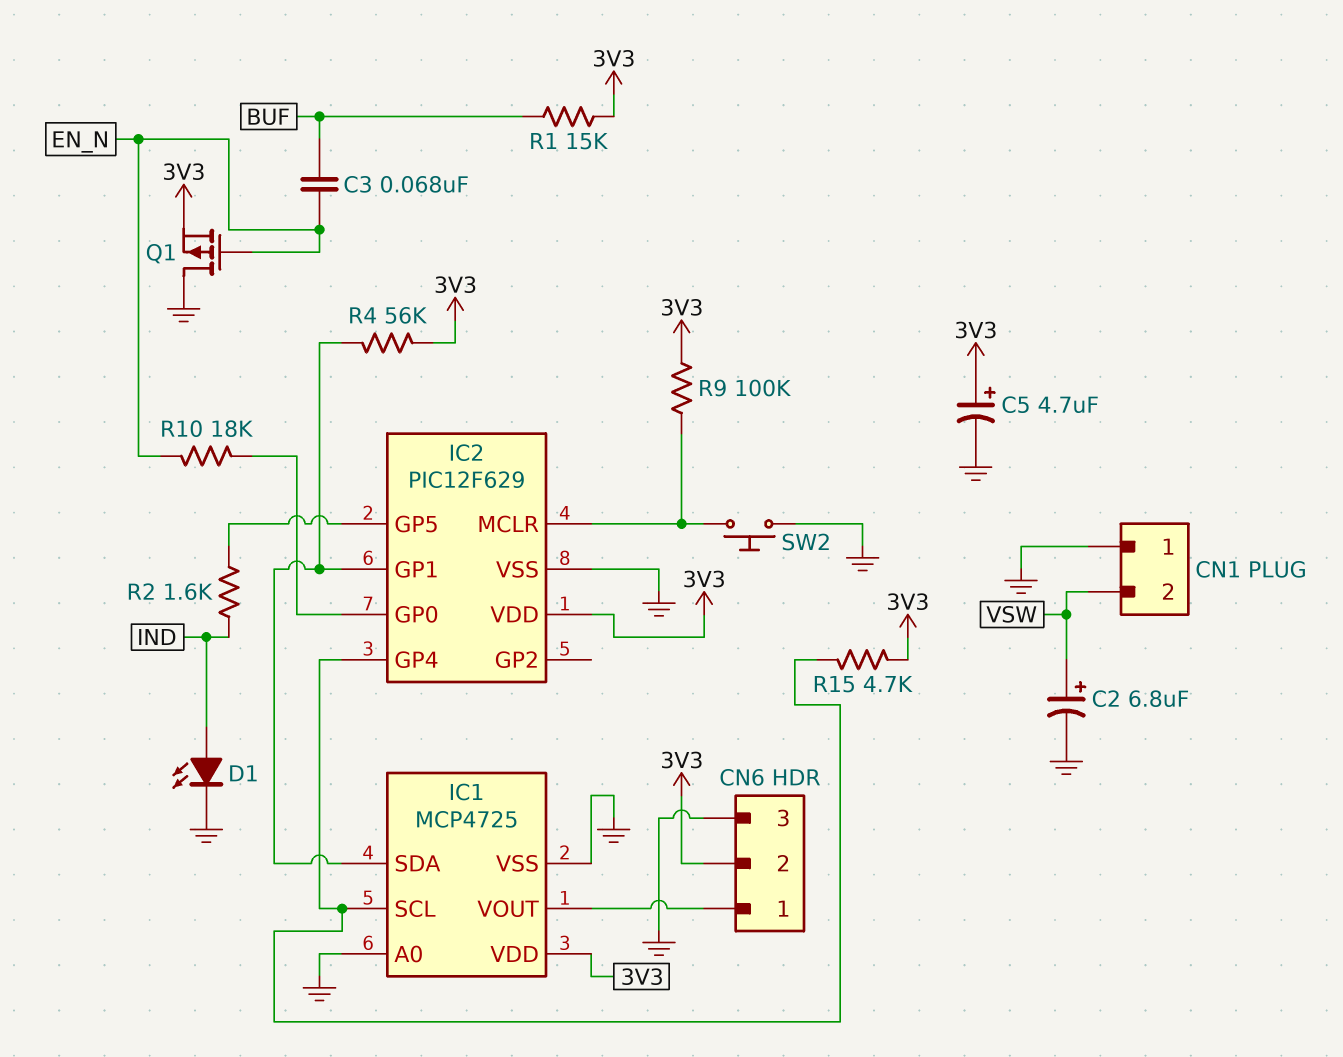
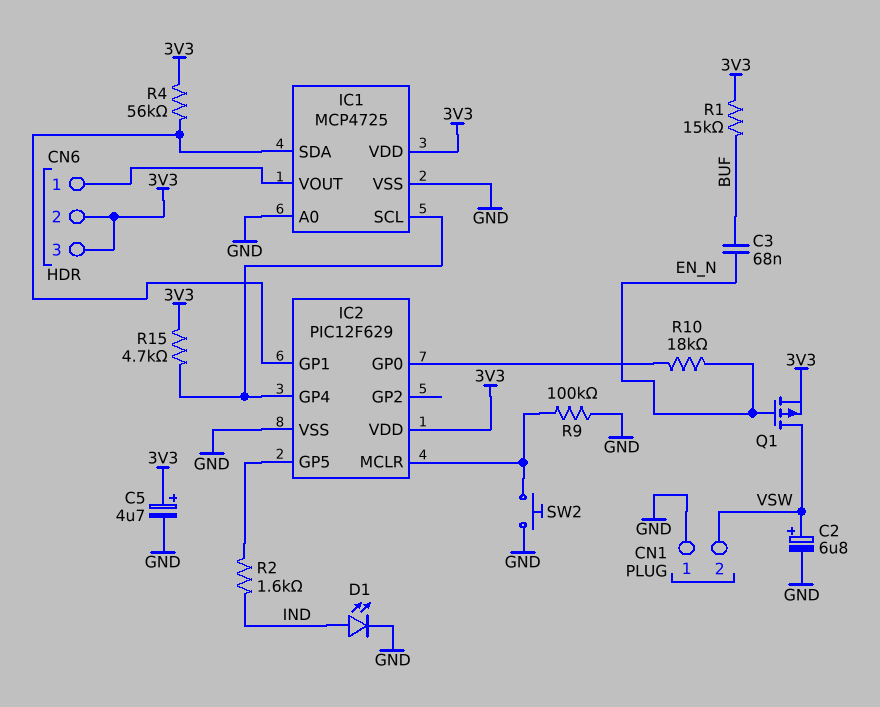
CN6 pin 3: GND -> 3V3
Q1: PMOS (G EN_N, D GND, S 3V3) -> PMOS (G EN_N, D VSW, S 3V3)
R9: 100k (3V3, IC2/MCLR) -> 100k (GND, IC2/MCLR)

